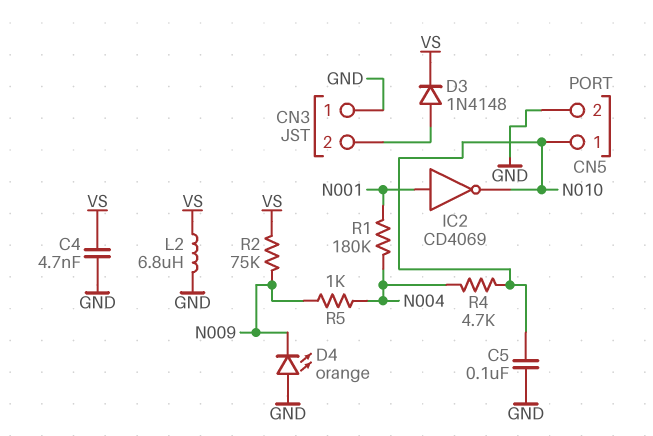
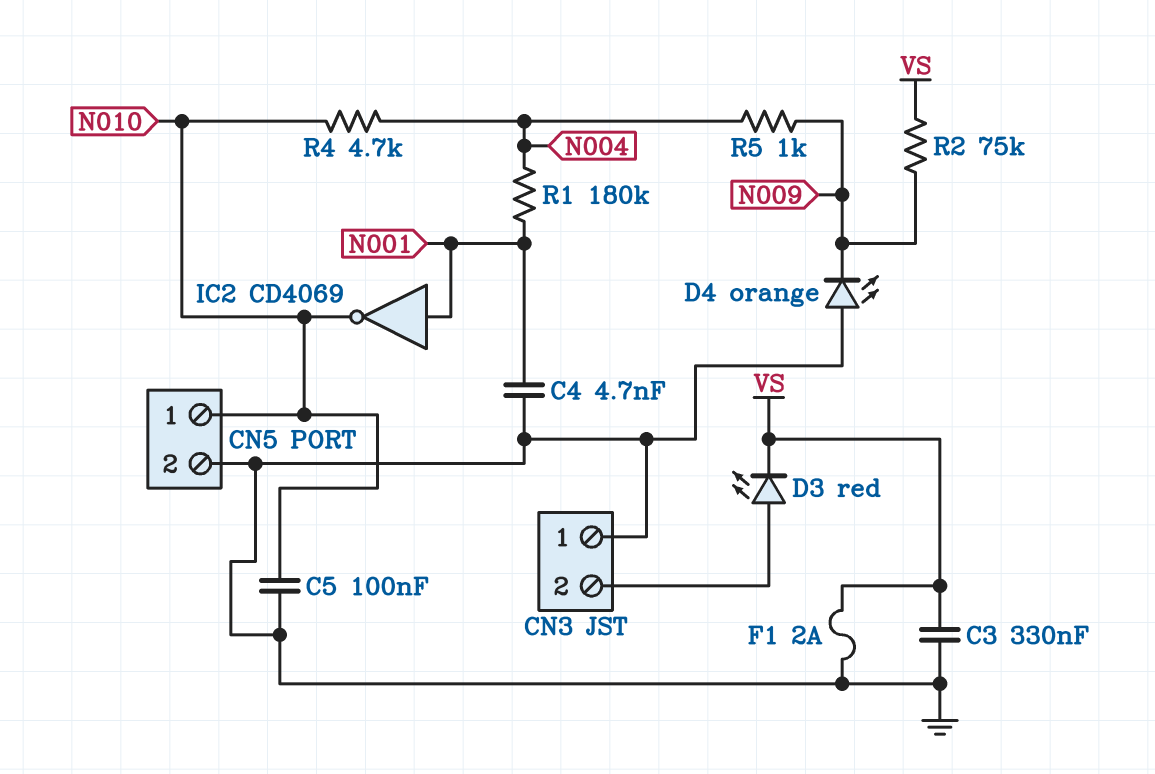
C3: none -> 330nF (GND, VS)
C4: 4.7nF (GND, VS) -> 4.7nF (GND, N001)
D3: diode 1N4148 (A CN3/2, K VS) -> LED red (A CN3/2, K VS)
F1: none -> 2A (GND, VS)
L2: 6.8uH (GND, VS) -> none

